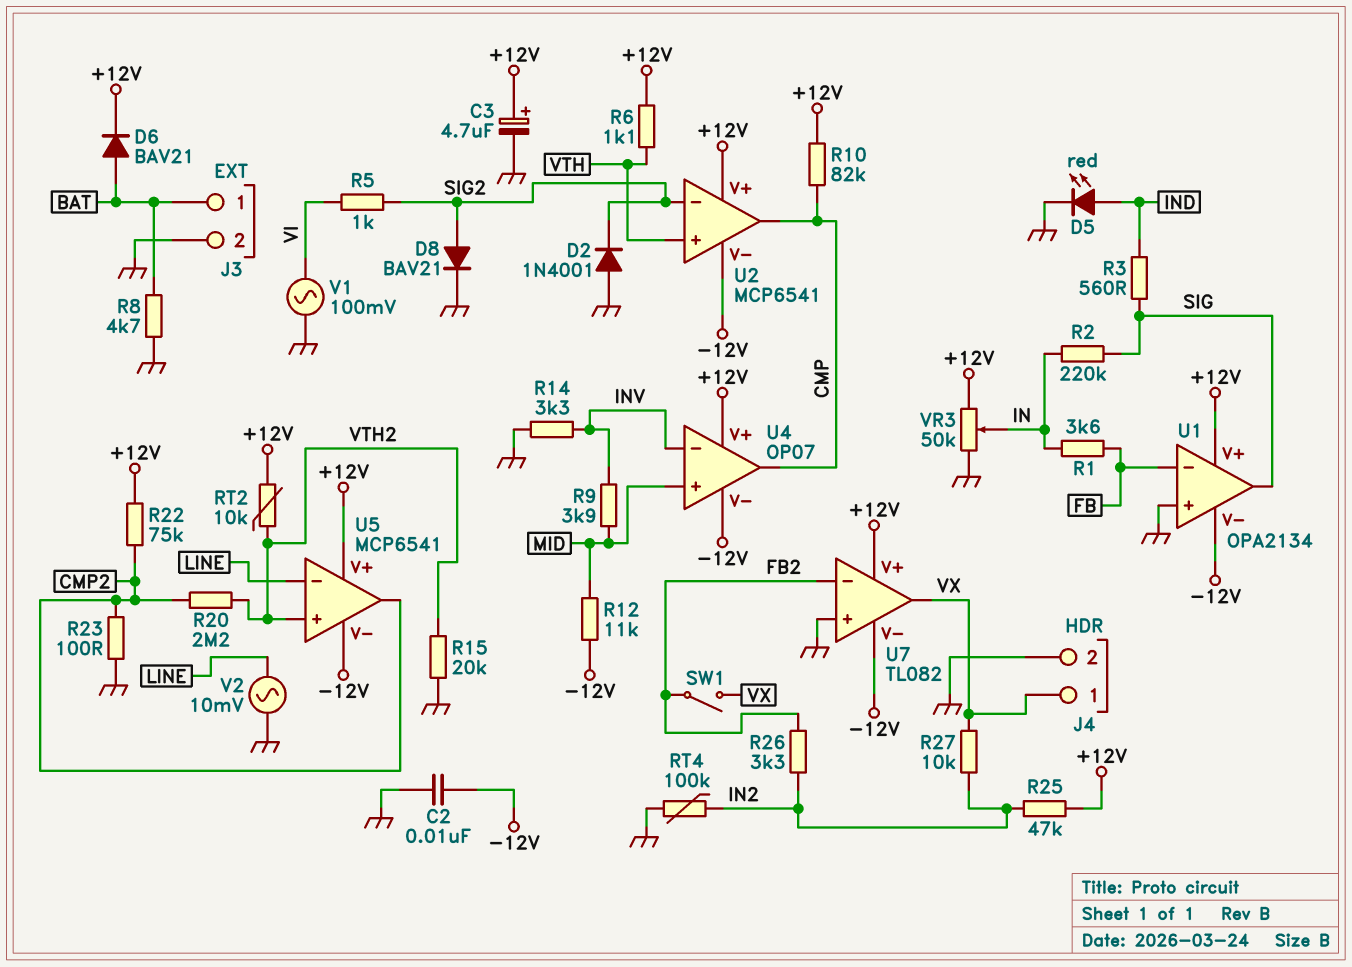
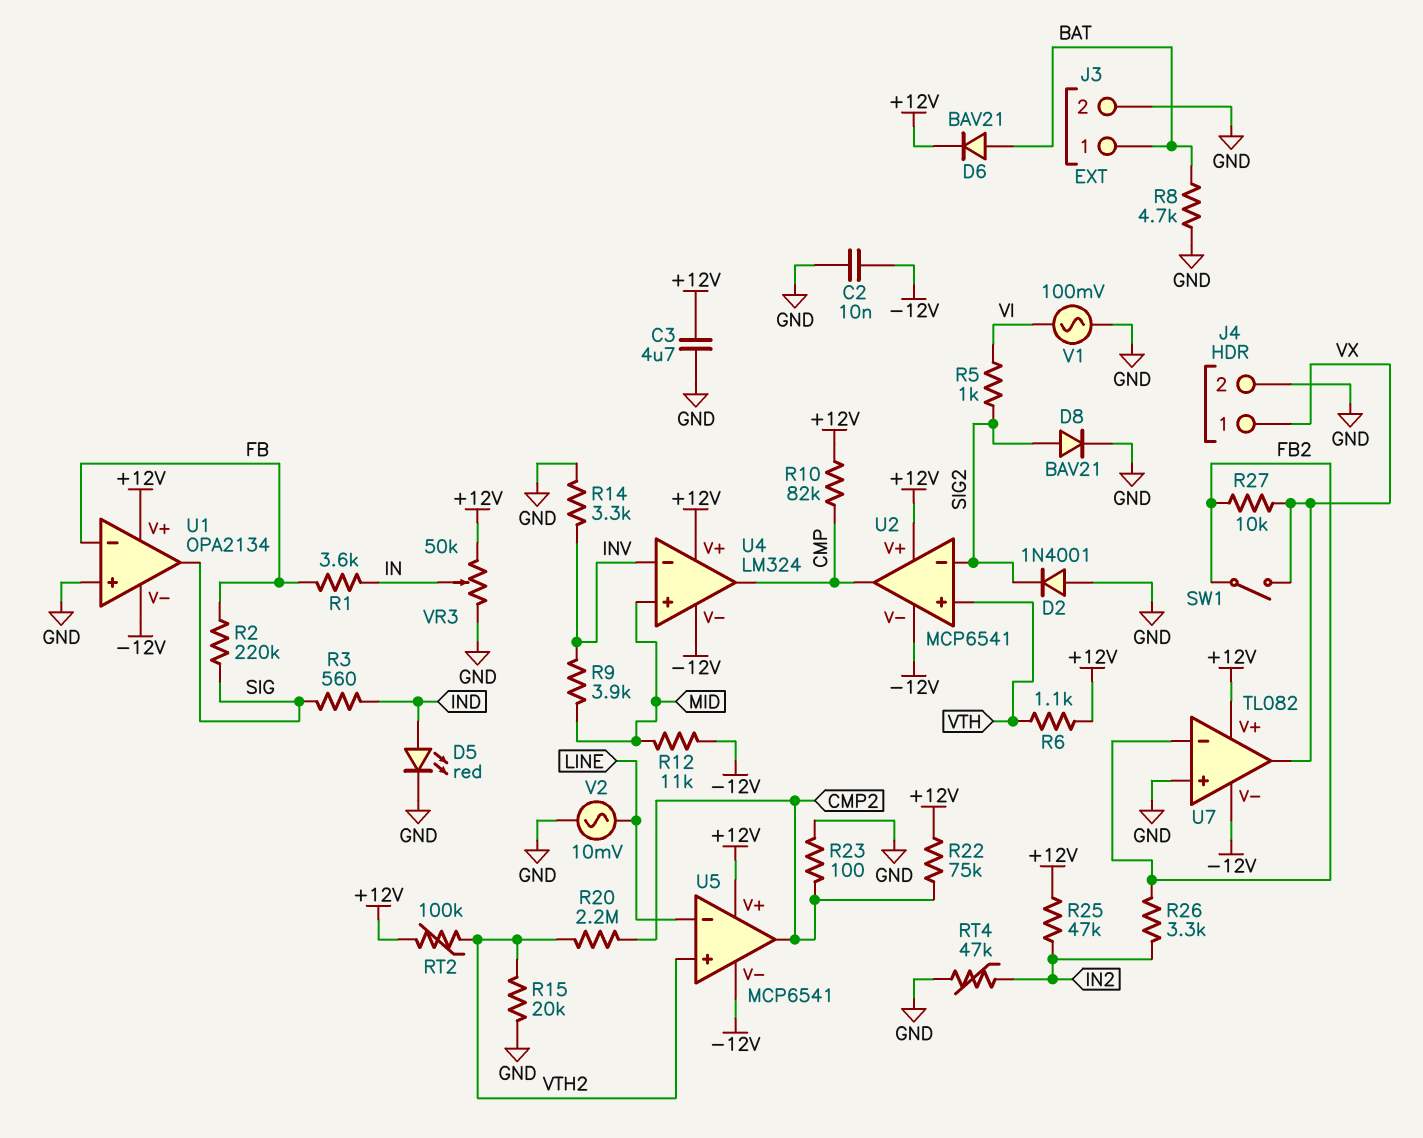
C3: 4.7uF (plus +12V, minus GND) -> 4.7uF (+12V, GND)
R2: 220k (IN, SIG) -> 220k (FB, SIG)
R27: 10k (IN2, VX) -> 10k (FB2, VX)
RT2: 10k (+12V, VTH2) -> 100k (+12V, VTH2)
RT4: 100k (GND, IN2) -> 47k (GND, IN2)
U4: OP07 -> LM324

